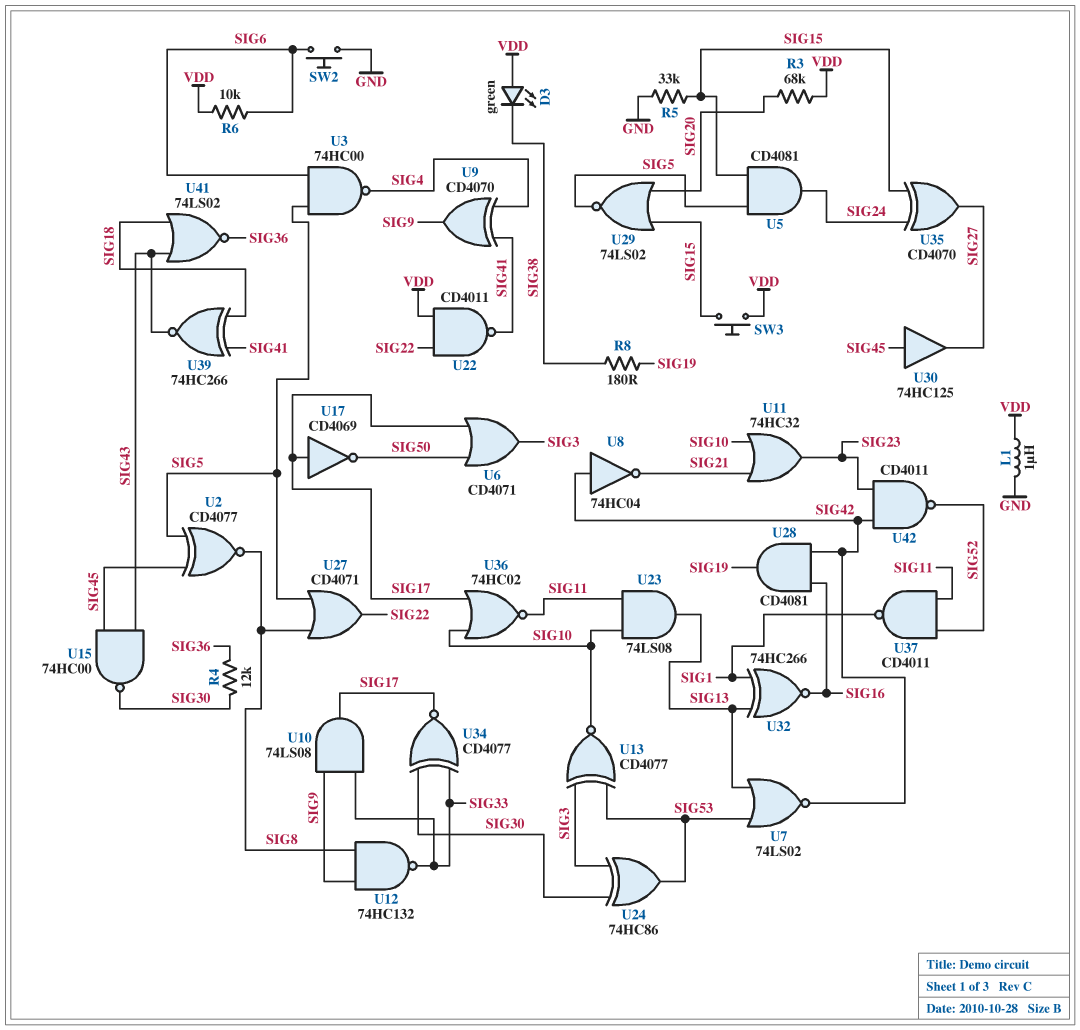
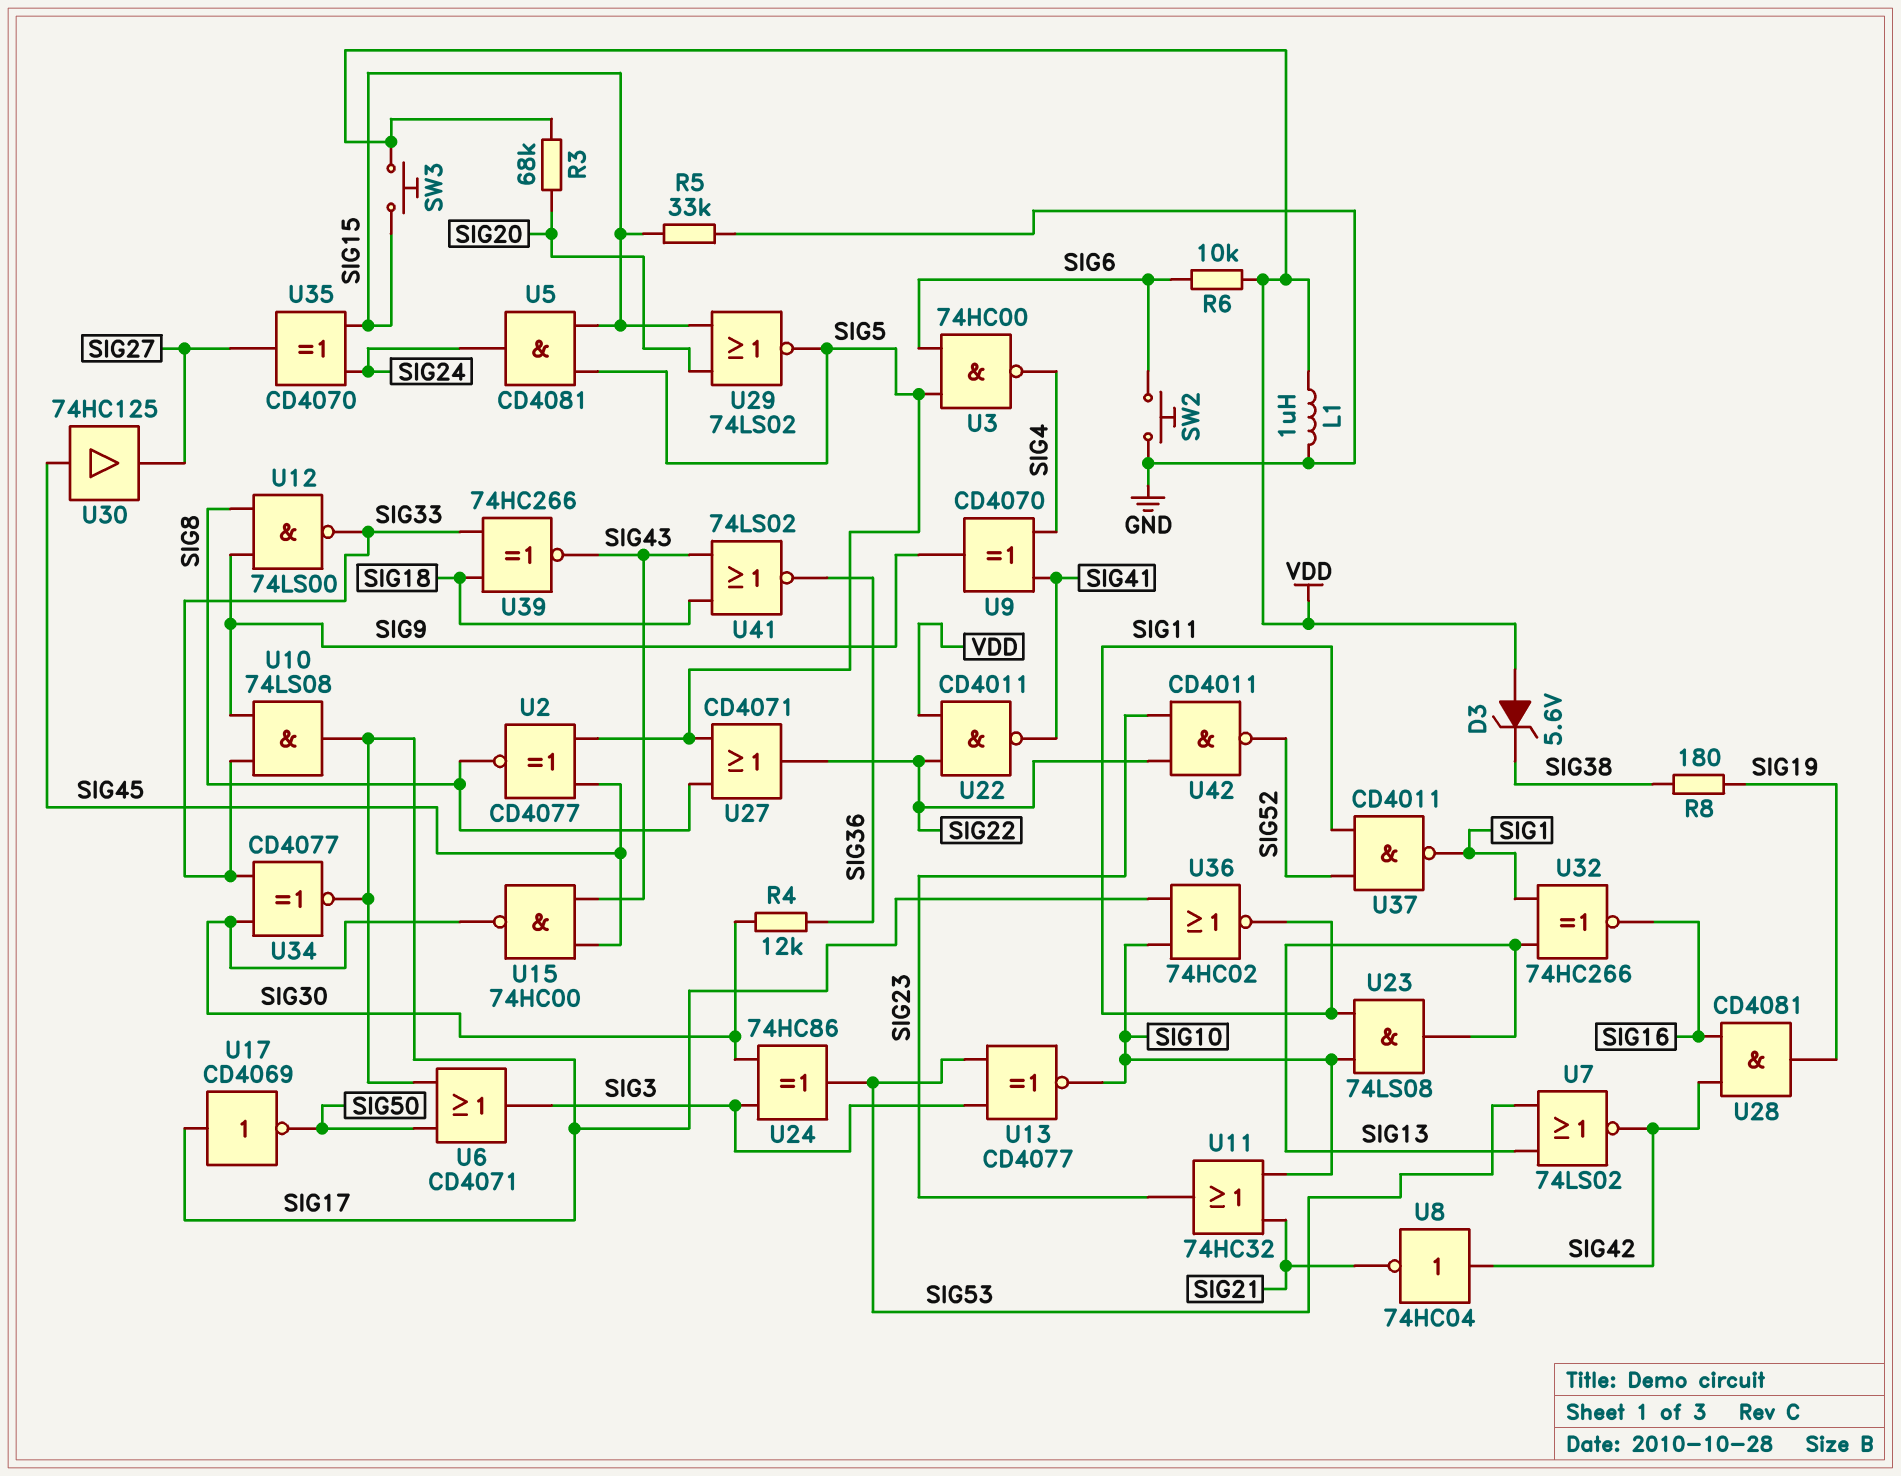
D3: LED green (A VDD, K SIG38) -> zener 5.6V (A VDD, K SIG38)
U12: NAND 74HC132 (in SIG8, in SIG9, out SIG33) -> NAND 74LS00 (in SIG8, in SIG9, out SIG33)
U39: XNOR 74HC266 (in SIG18, in SIG41, out SIG43) -> XNOR 74HC266 (in SIG18, in SIG33, out SIG43)
U42: NAND CD4011 (in SIG23, in SIG42, out SIG52) -> NAND CD4011 (in SIG22, in SIG23, out SIG52)

